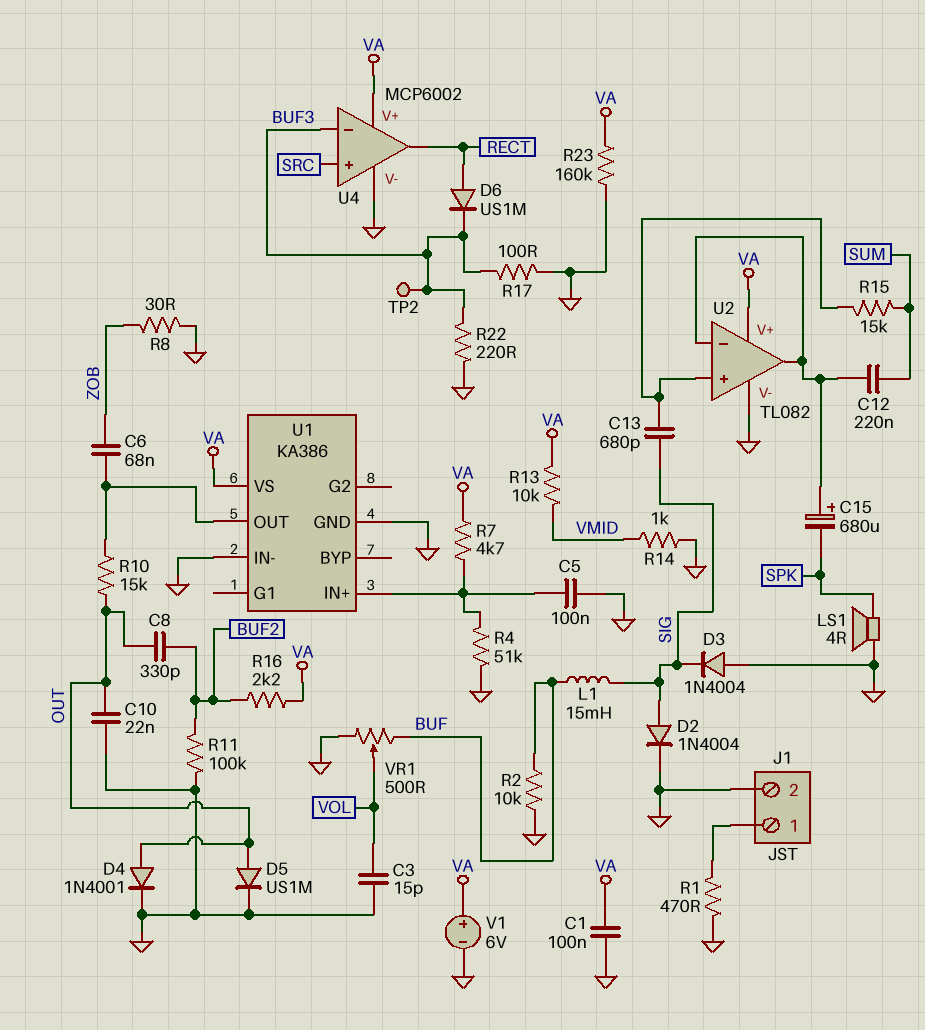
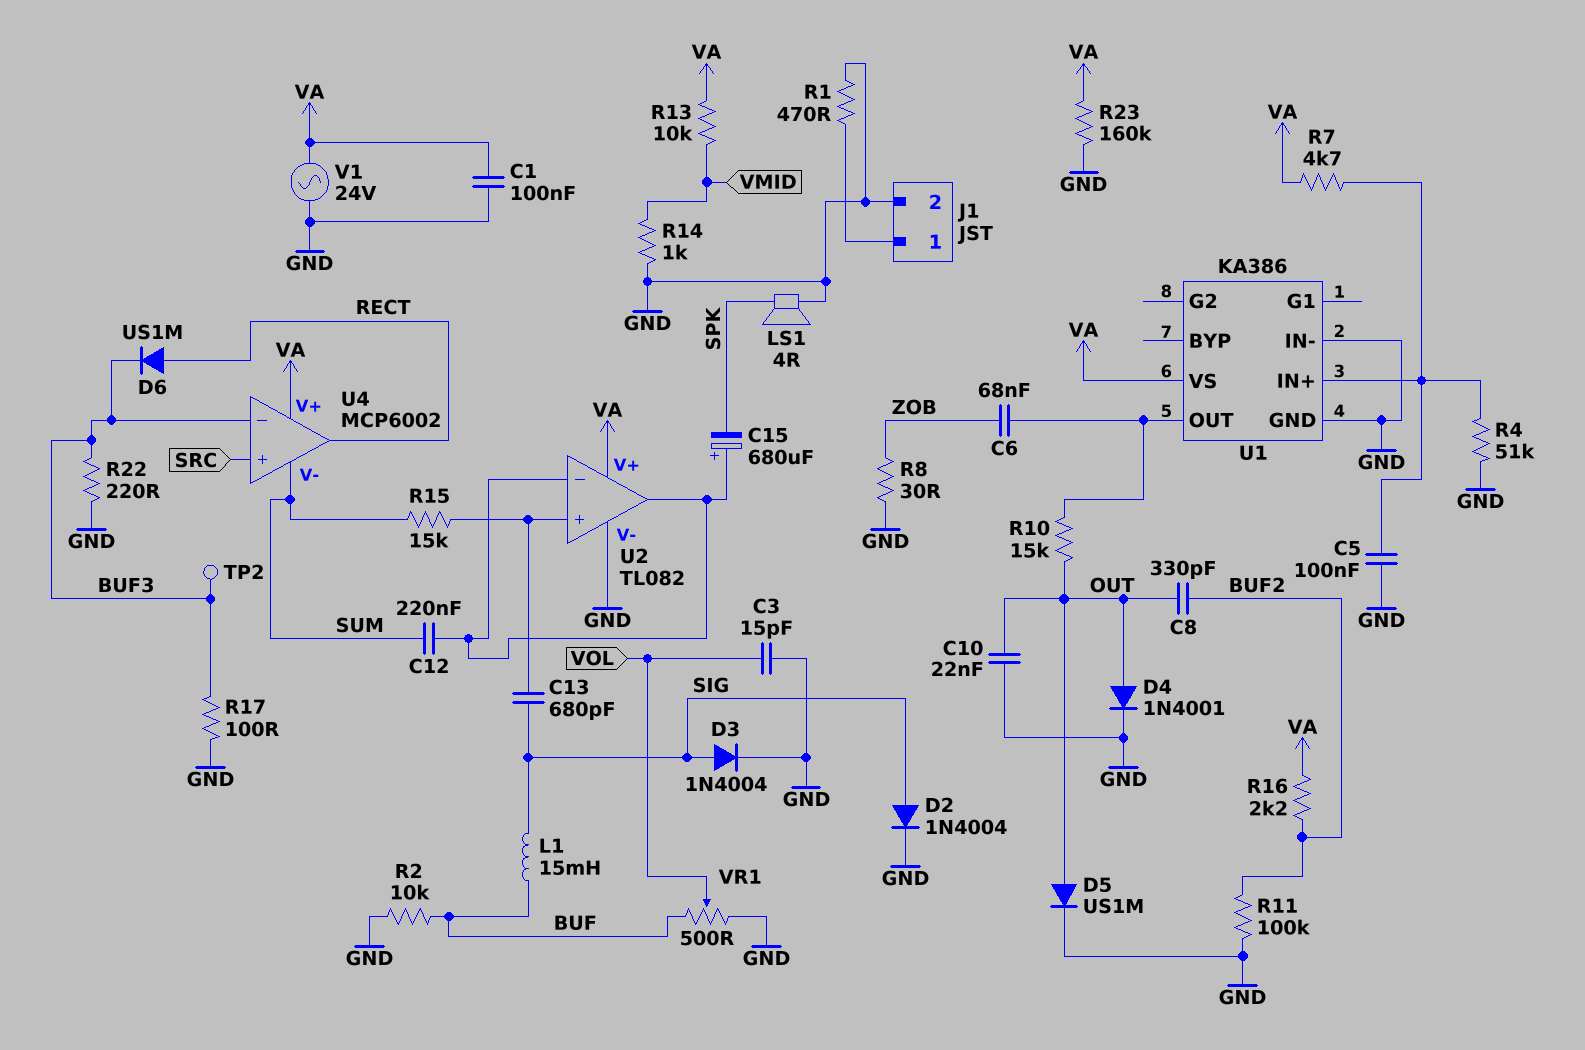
D3: diode 1N4004 (A GND, K SIG) -> diode 1N4004 (A SIG, K GND)
U4 pin V-: GND -> SUM
V1: 6V (plus VA, minus GND) -> AC 24V (GND, VA)

